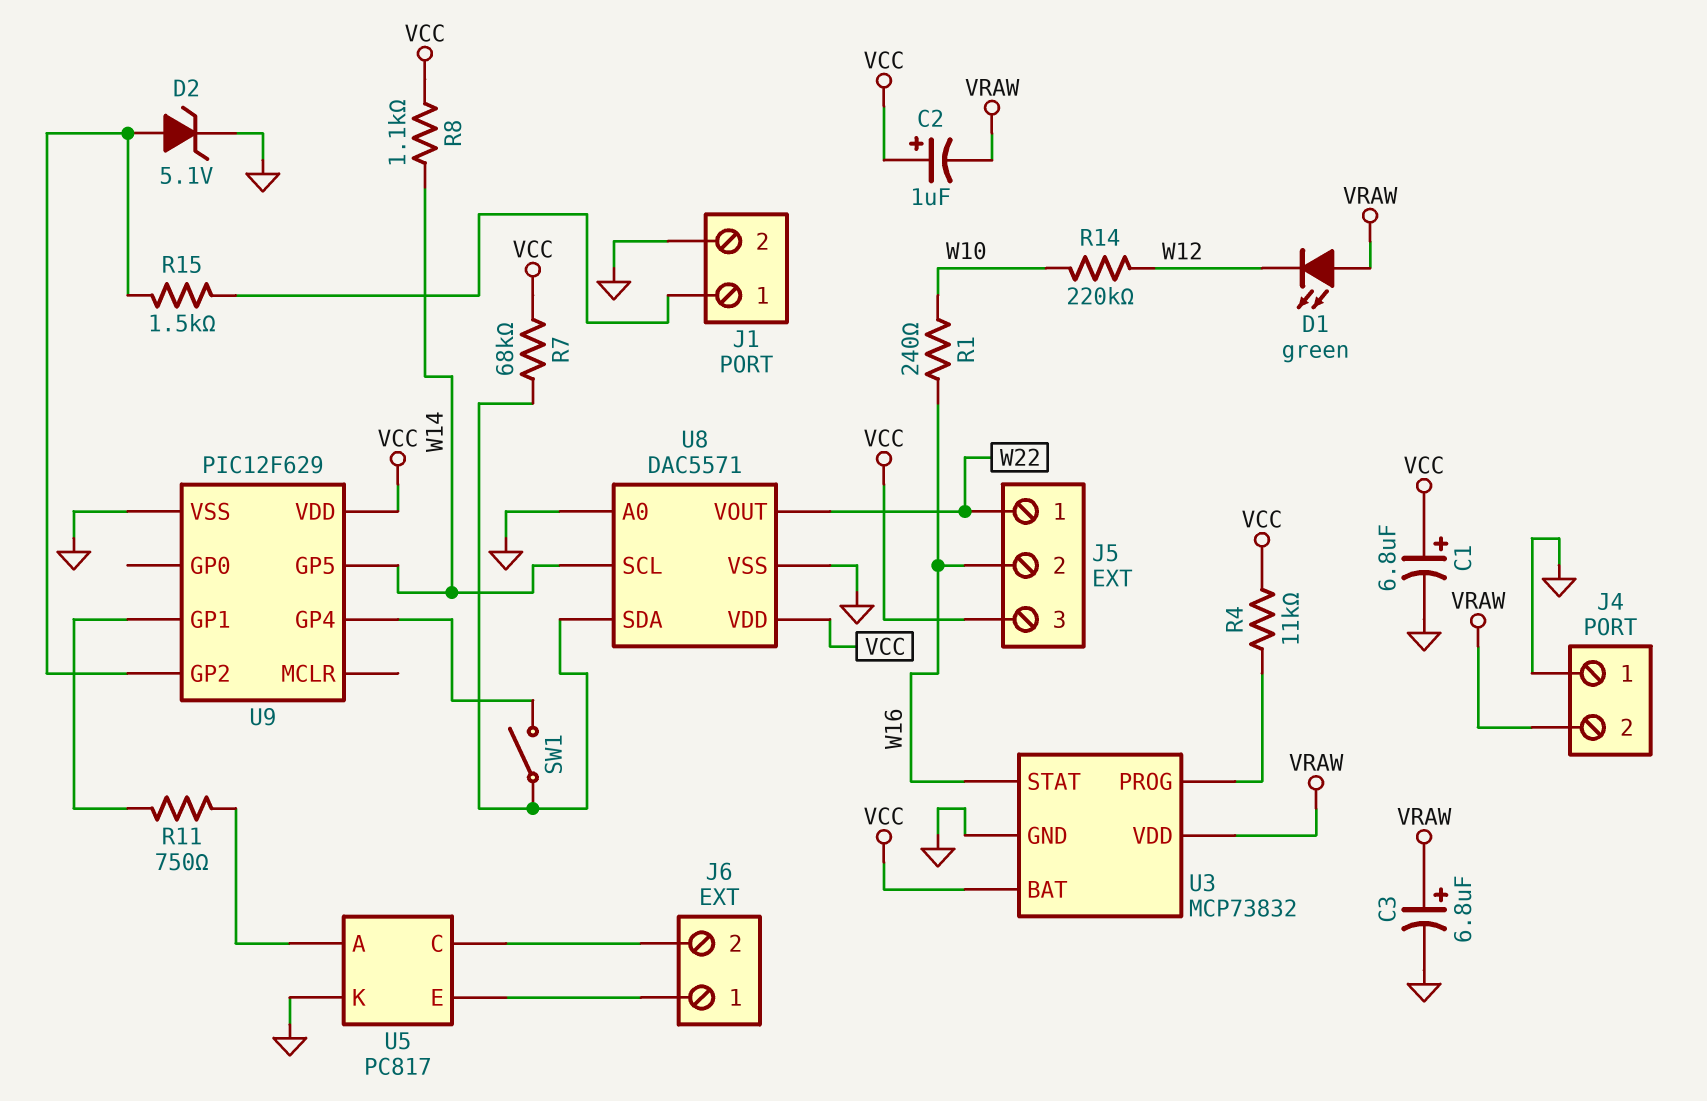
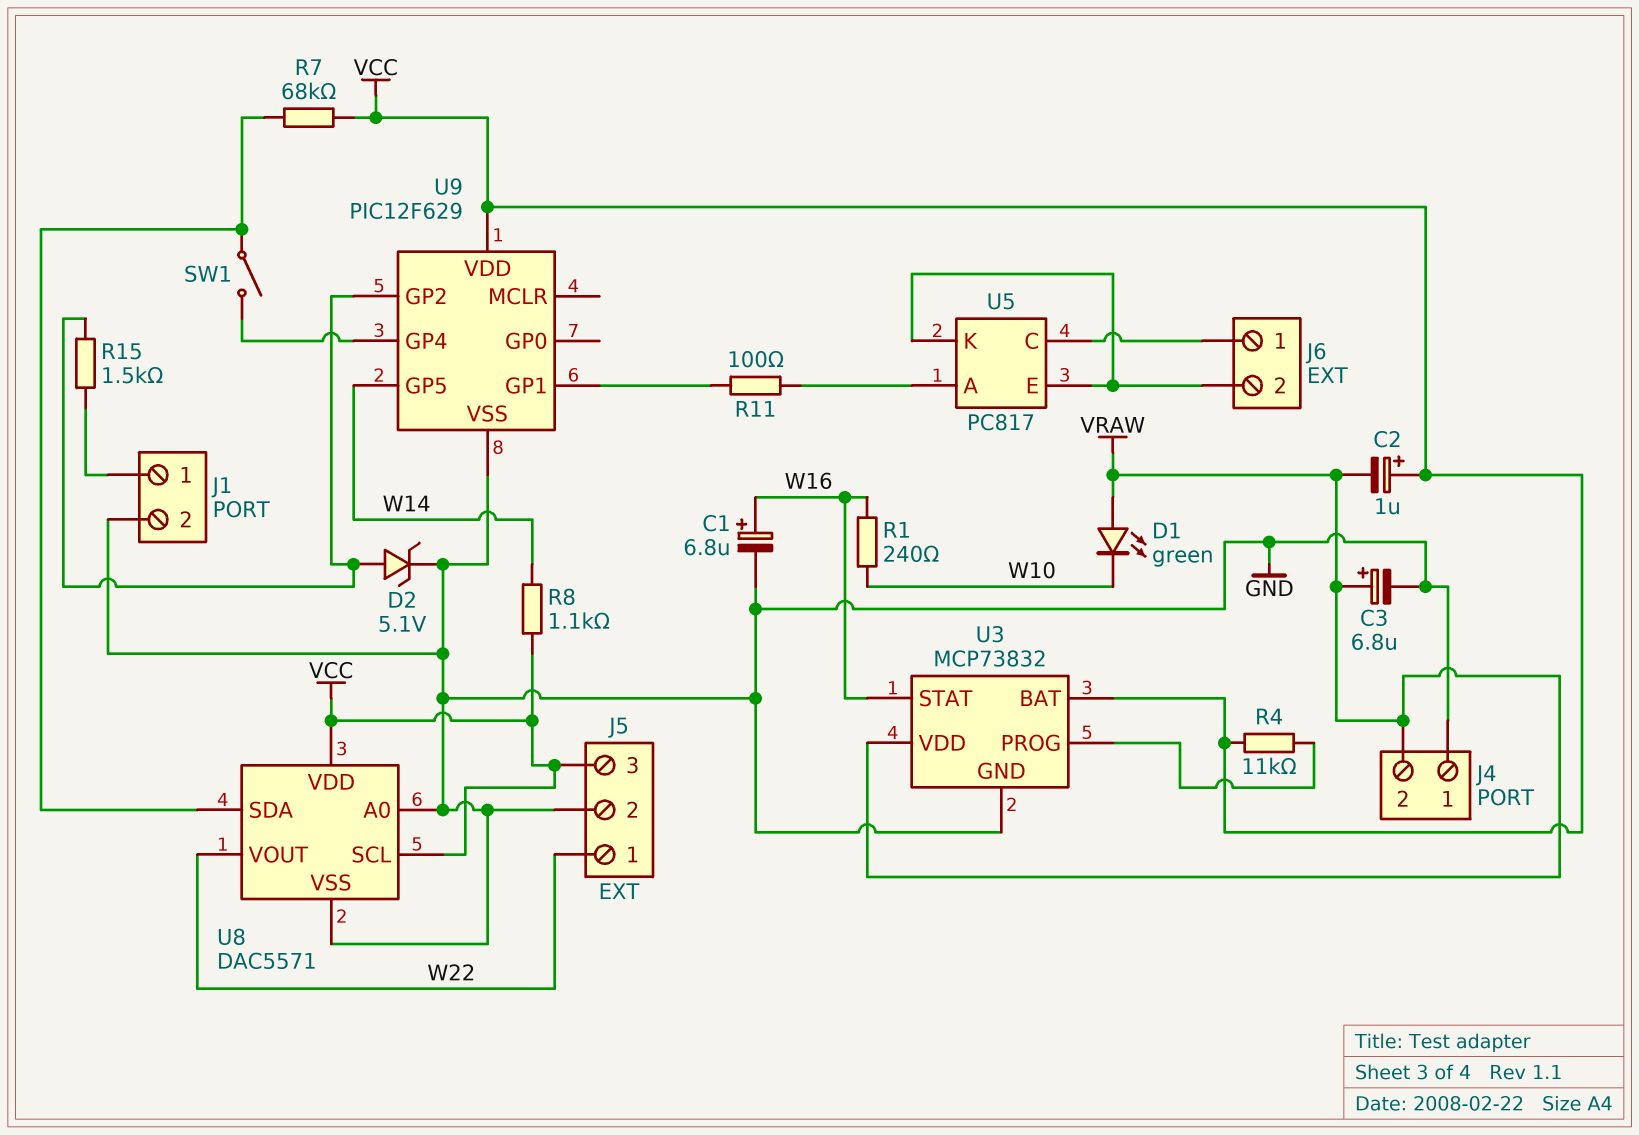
C1: 6.8uF (plus VCC, minus GND) -> 6.8uF (plus W16, minus GND)
D1: LED green (A VRAW, K W12) -> LED green (A VRAW, K W10)
J5 pin 2: W16 -> GND
R11: 750 (U5/A, U9/GP1) -> 100 (U5/A, U9/GP1)
R14: 220k (W10, W12) -> none
U5 pin C: J6/2 -> J6/1
U5 pin E: J6/1 -> J6/2
U5 pin K: GND -> J6/2
U8 pin SCL: W14 -> VCC

